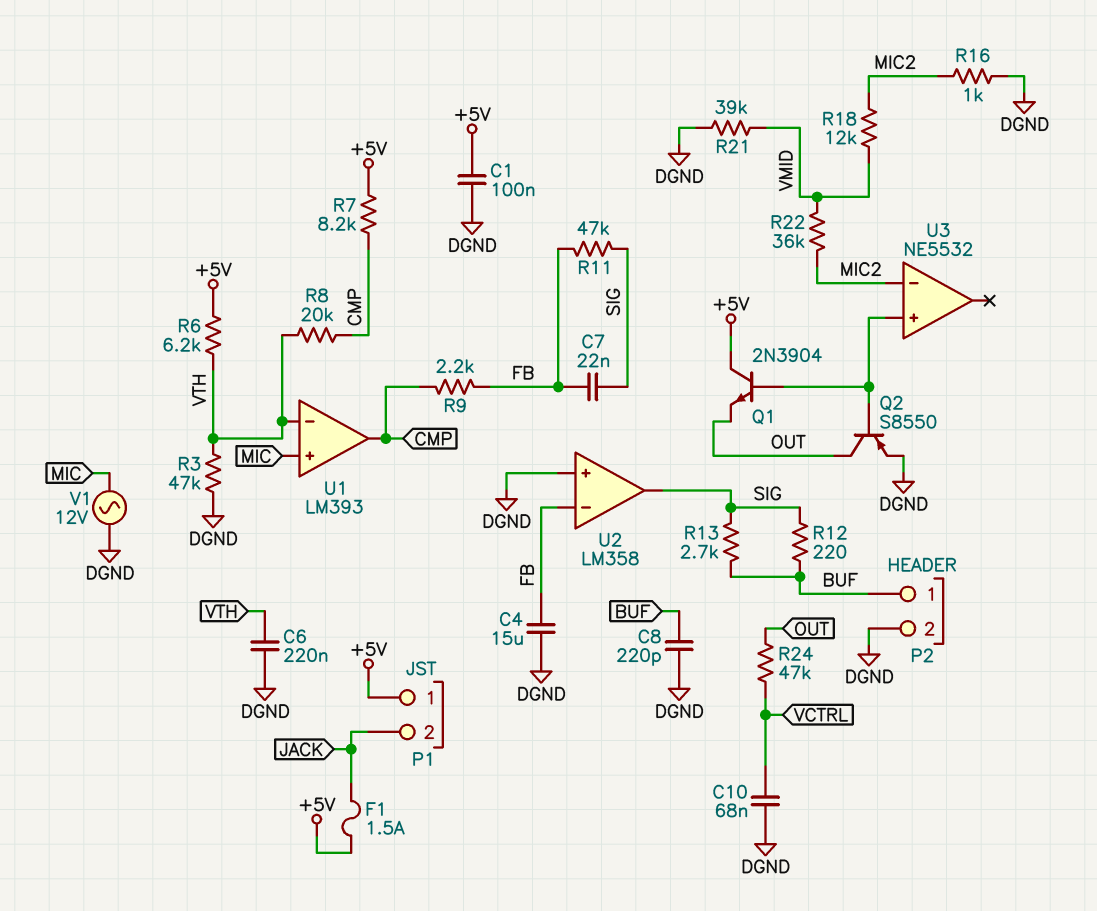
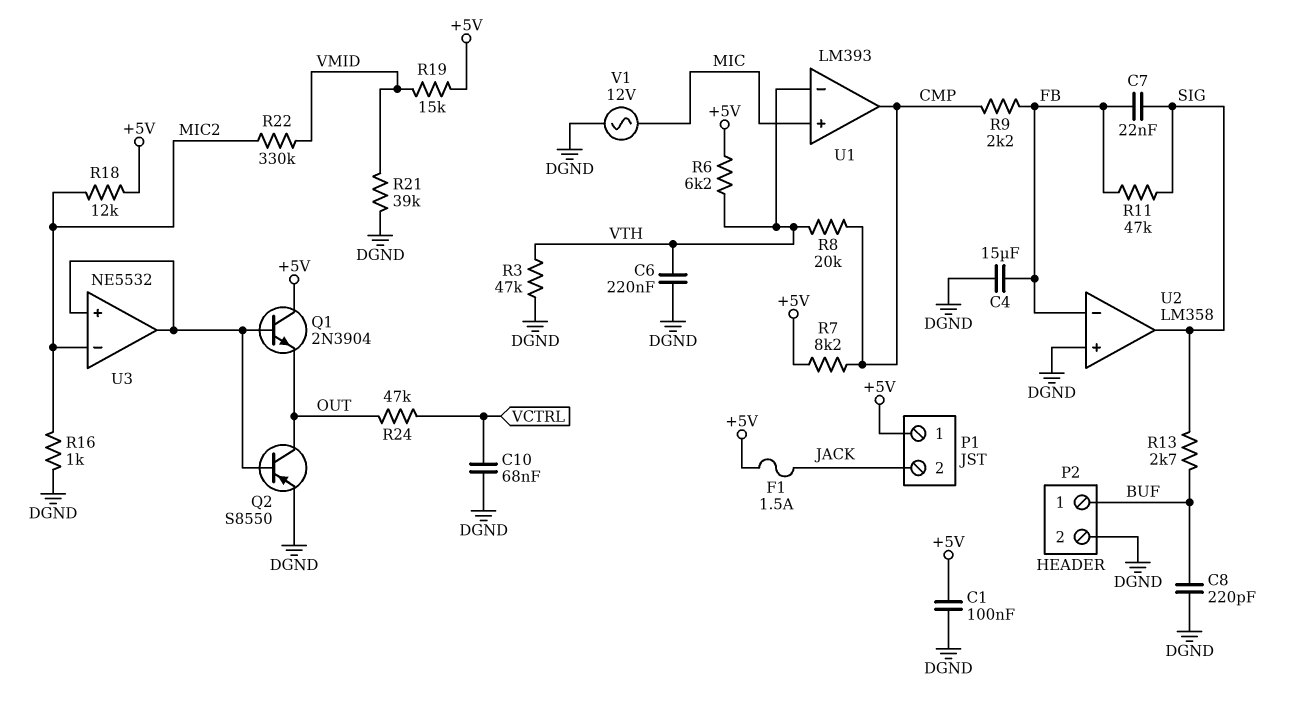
R12: 220 (BUF, SIG) -> none
R18: 12k (MIC2, VMID) -> 12k (+5V, MIC2)
R19: none -> 15k (+5V, VMID)
R22: 36k (MIC2, VMID) -> 330k (MIC2, VMID)
U3 pin out: none -> U3/in+

